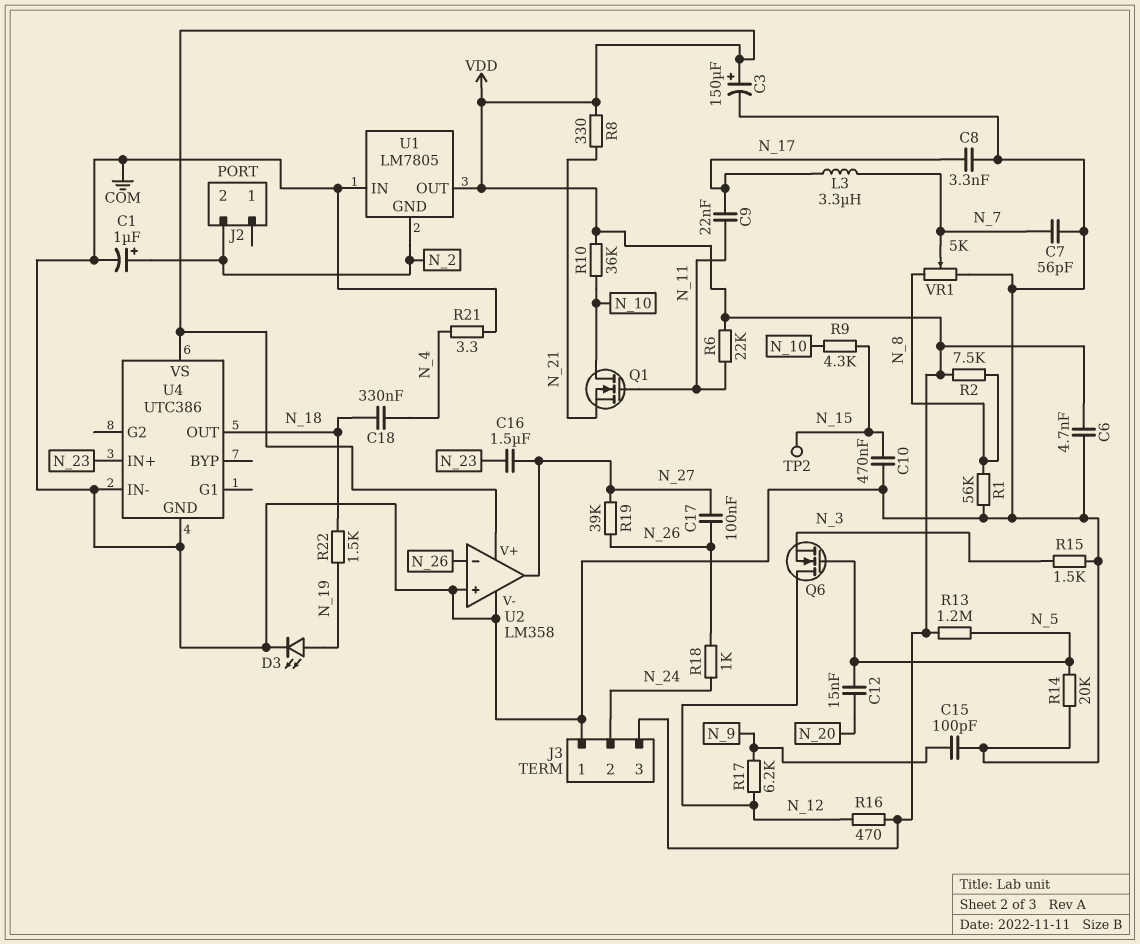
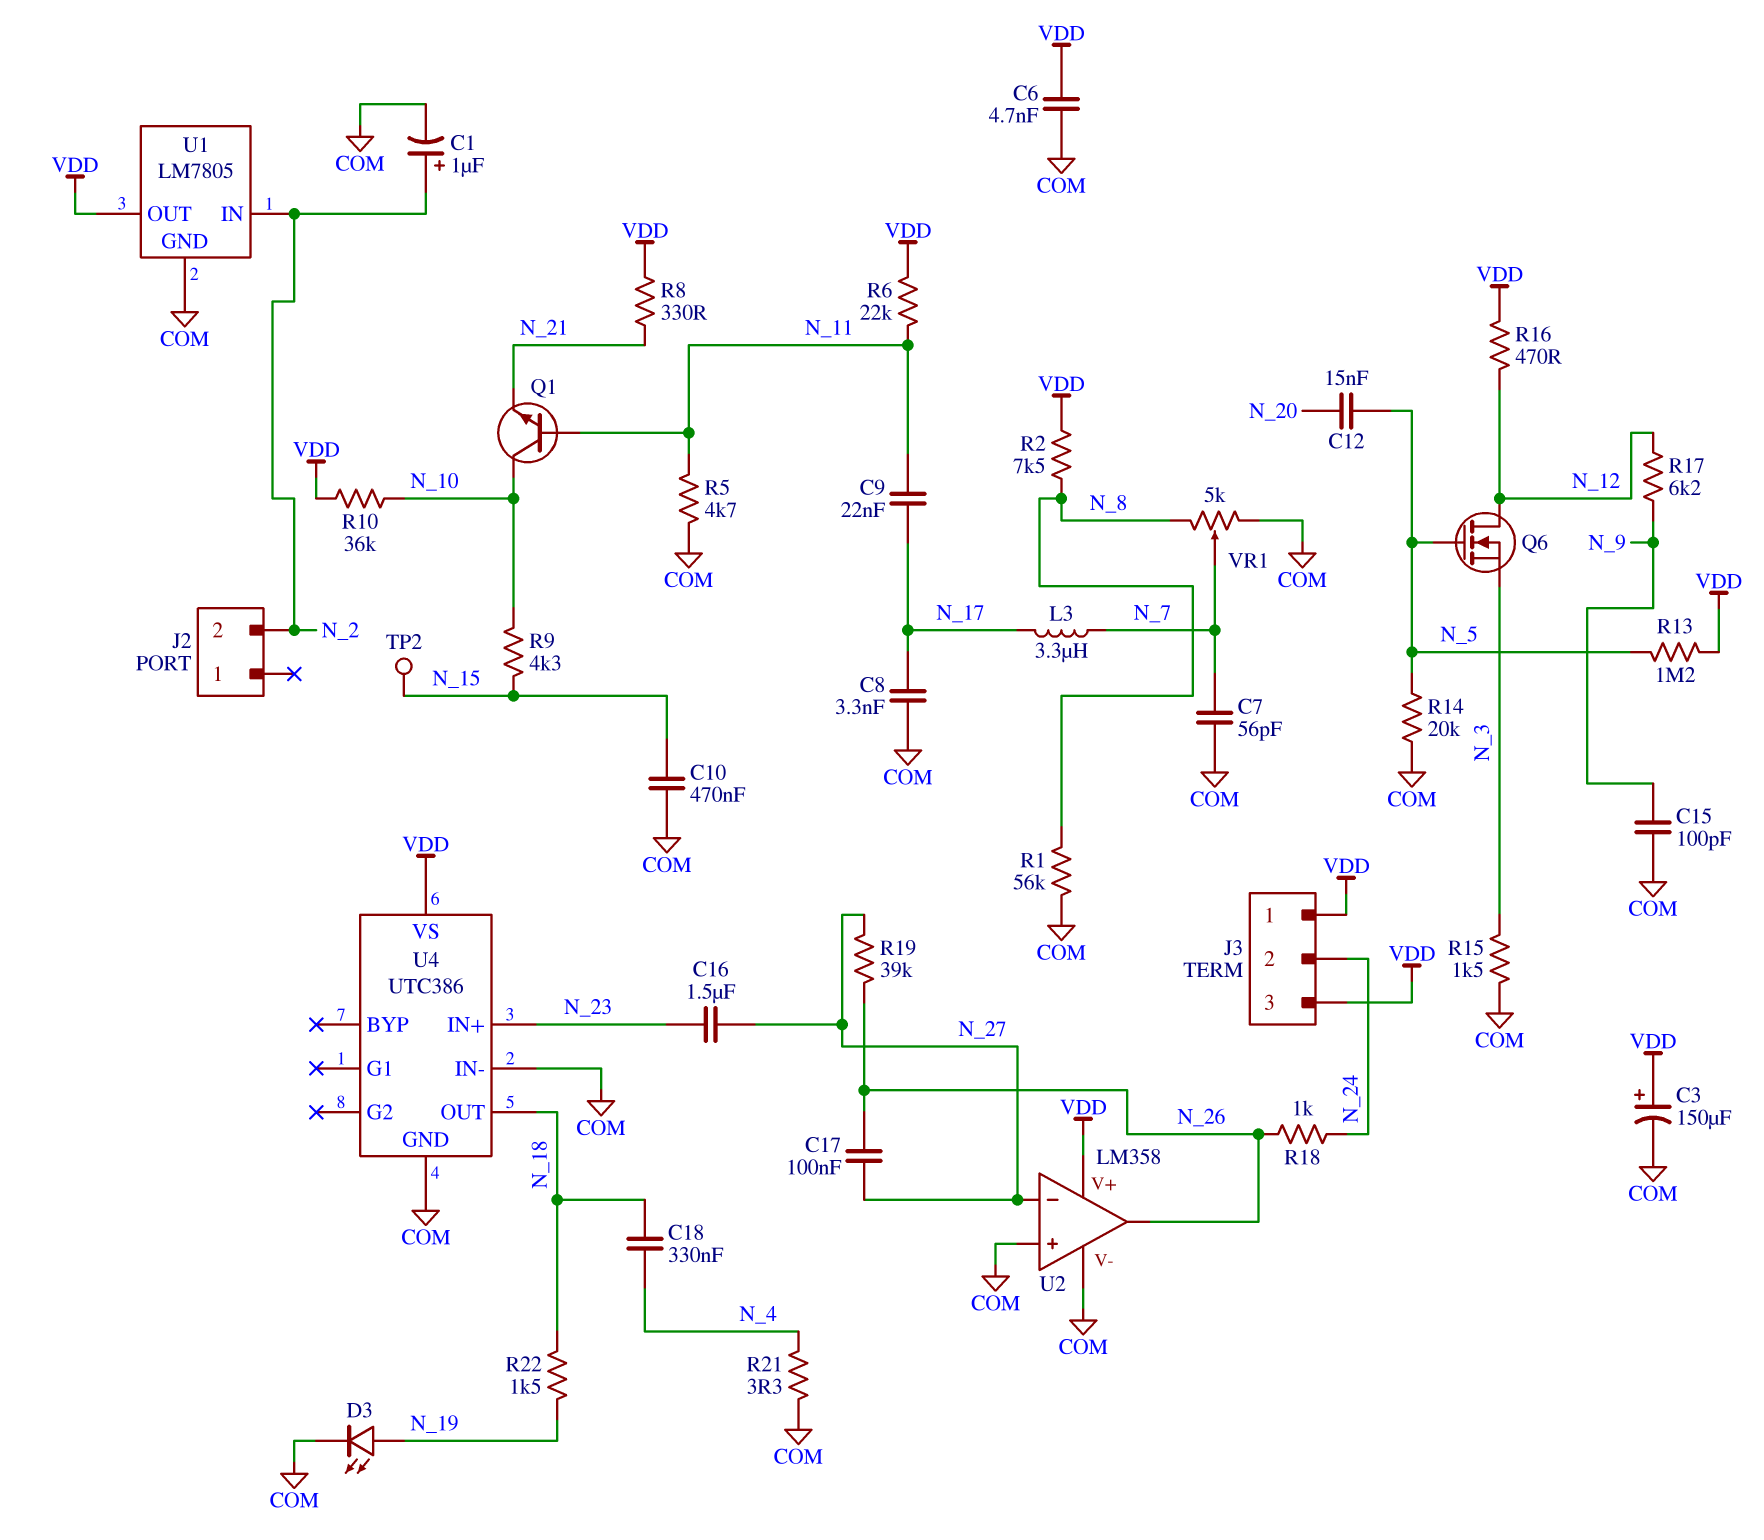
J3 pin 1: COM -> VDD
Q1: NMOS (G N_11, D N_10, S N_21) -> NPN (B N_11, C N_10, E N_21)
R5: none -> 4.7k (COM, N_11)
U1 pin GND: N_2 -> COM
U1 pin IN: COM -> N_2
U2 pin in-: N_26 -> N_27
U2 pin out: N_27 -> N_26

